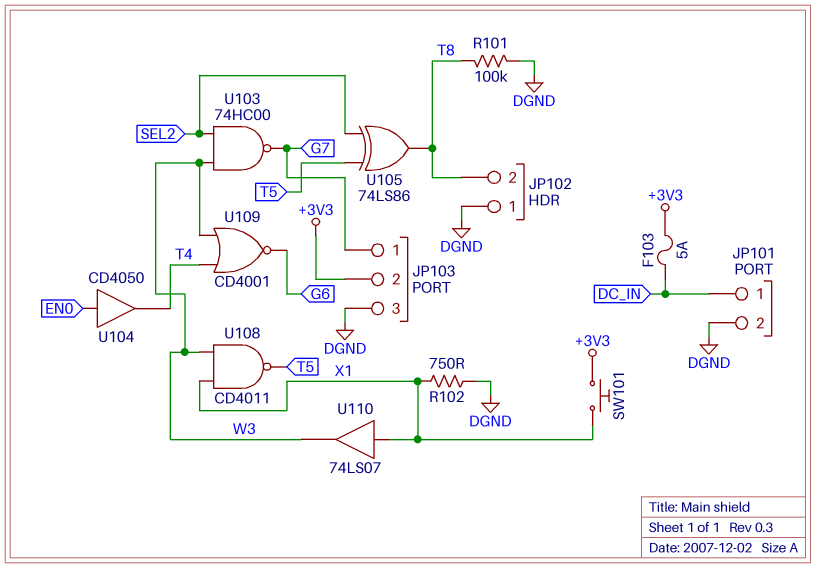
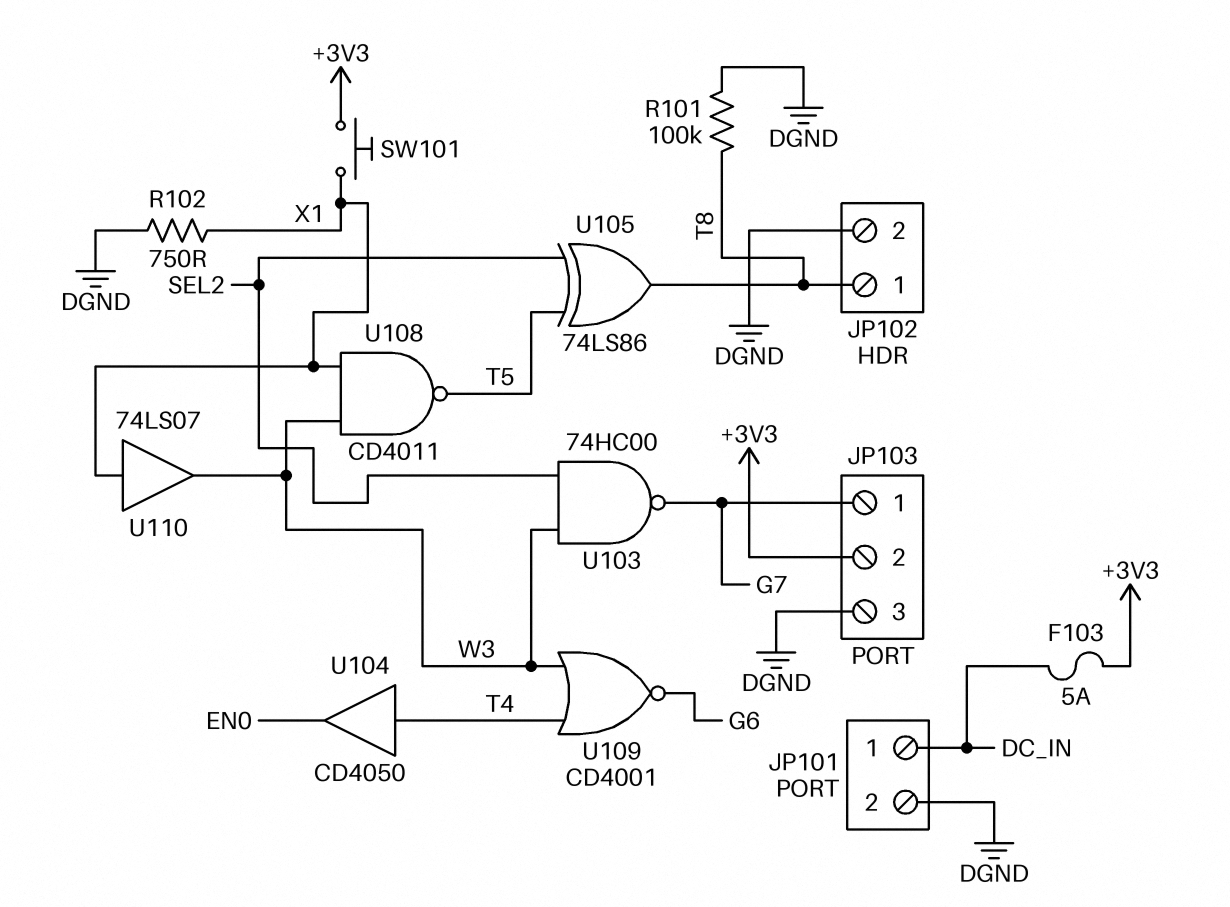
JP102 pin 1: DGND -> T8
JP102 pin 2: T8 -> DGND
U104: buffer CD4050 (in EN0, out T4) -> buffer CD4050 (in T4, out EN0)

